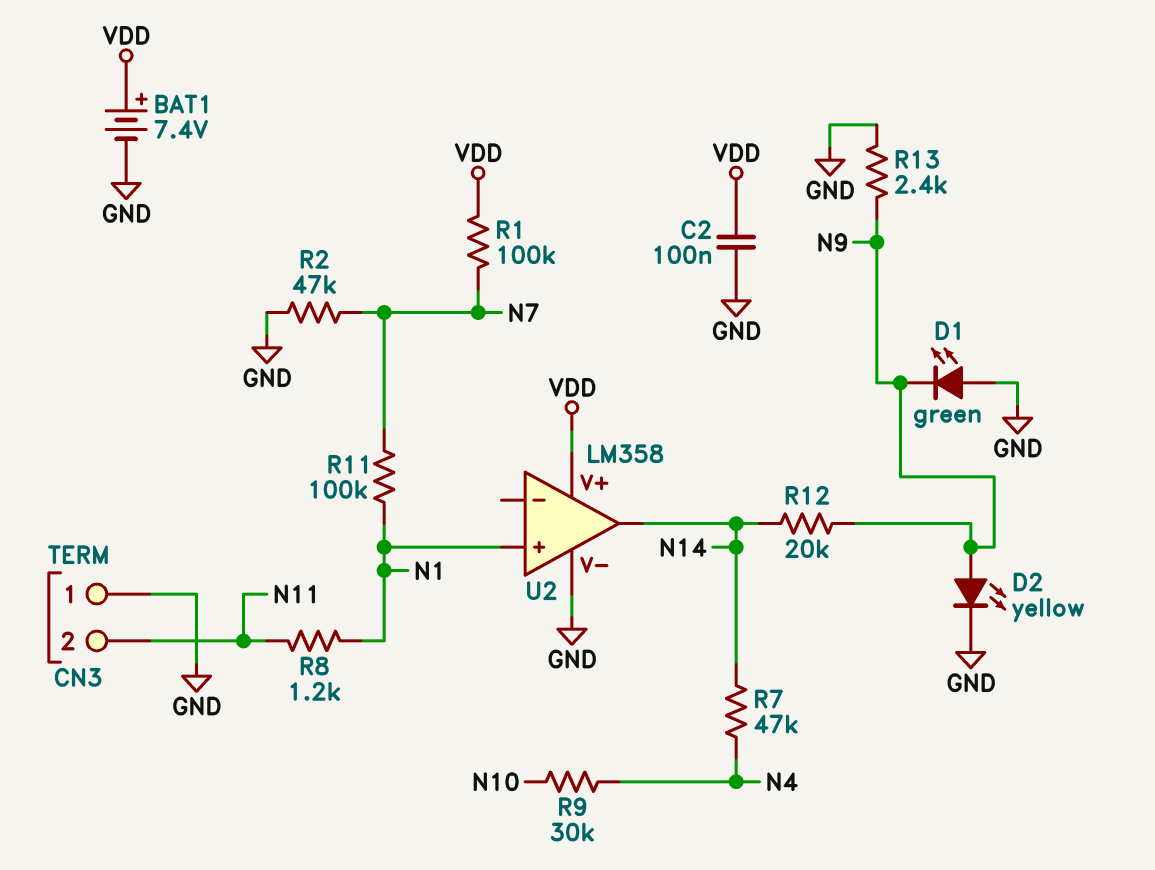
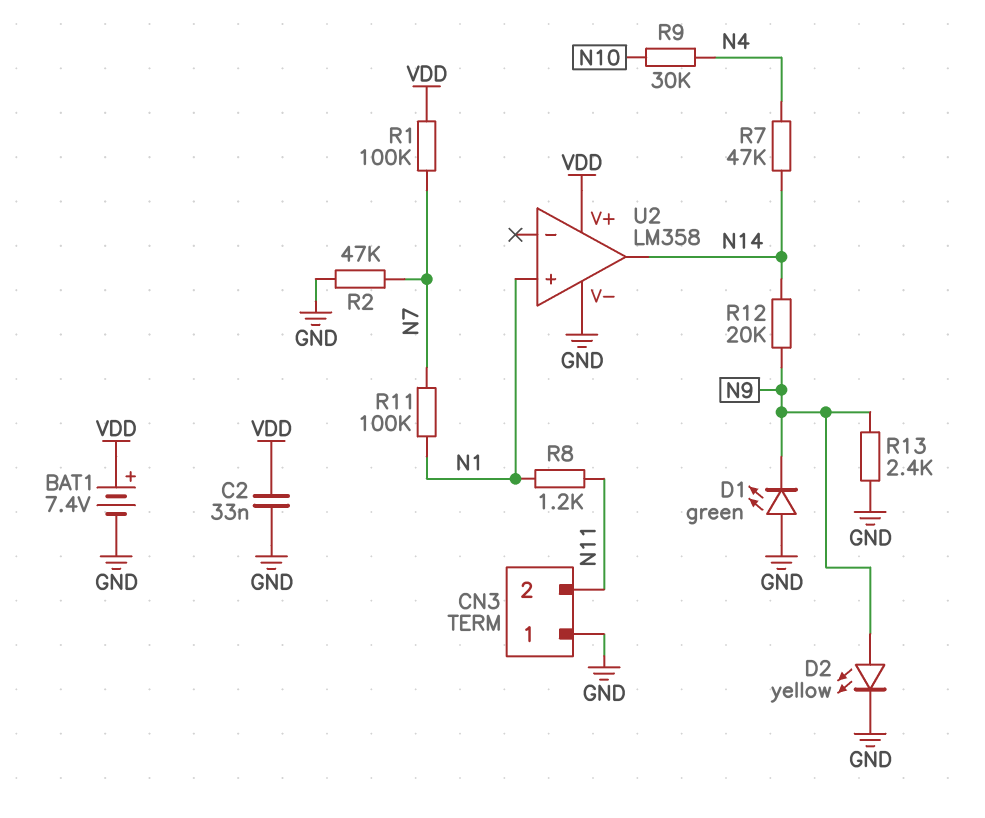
C2: 100nF (GND, VDD) -> 33nF (GND, VDD)

